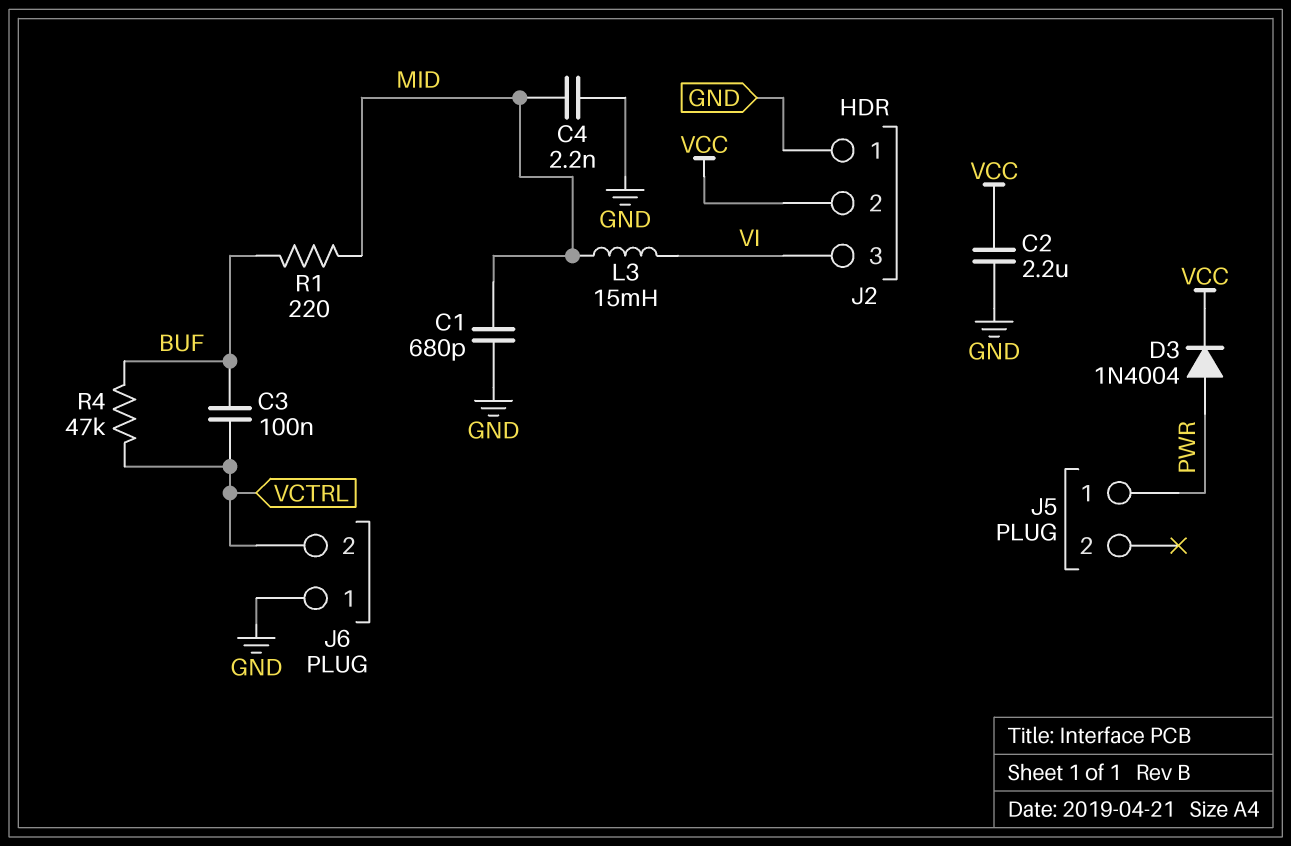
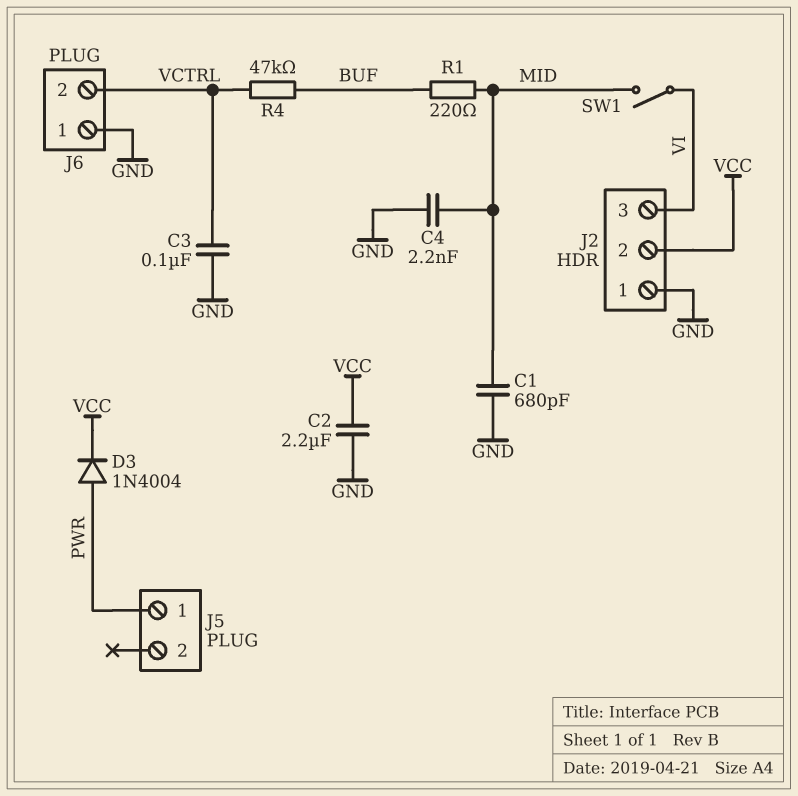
C3: 100nF (BUF, VCTRL) -> 100nF (GND, VCTRL)
L3: 15mH (MID, VI) -> none
SW1: none -> switch (MID, VI)

